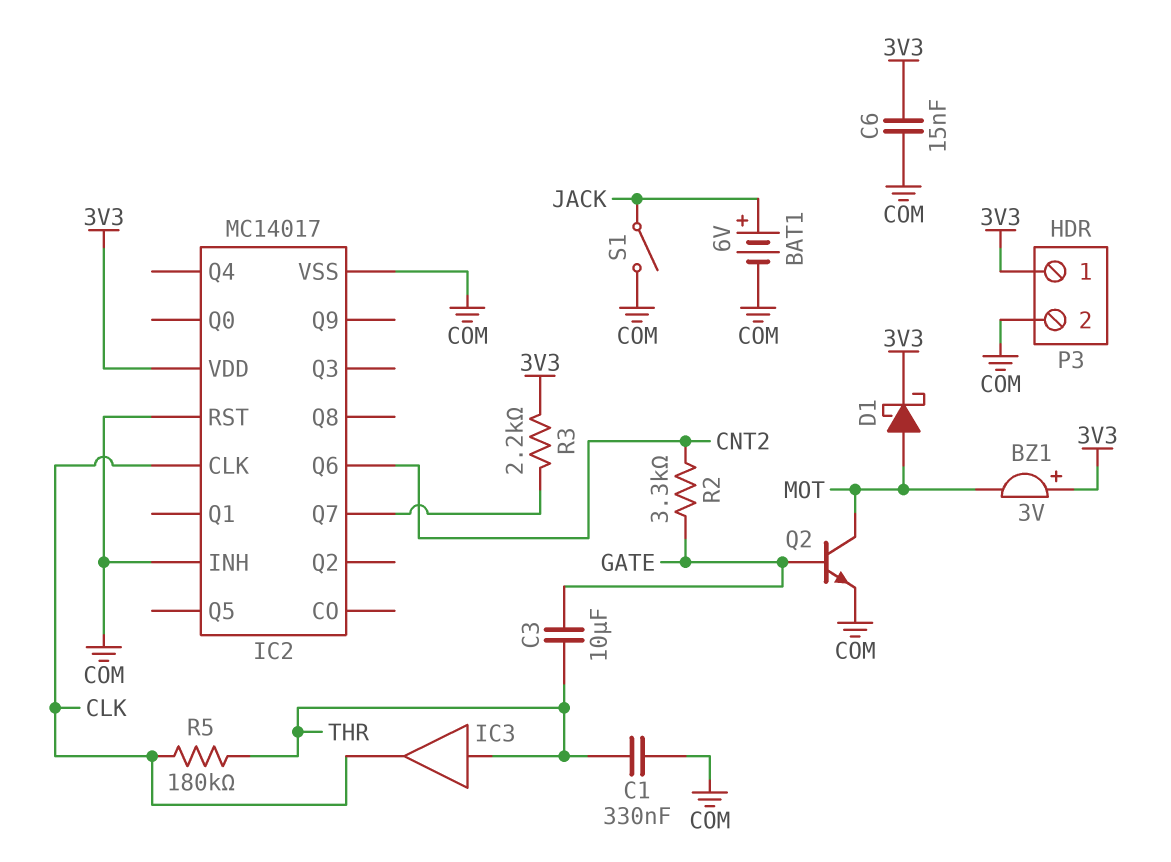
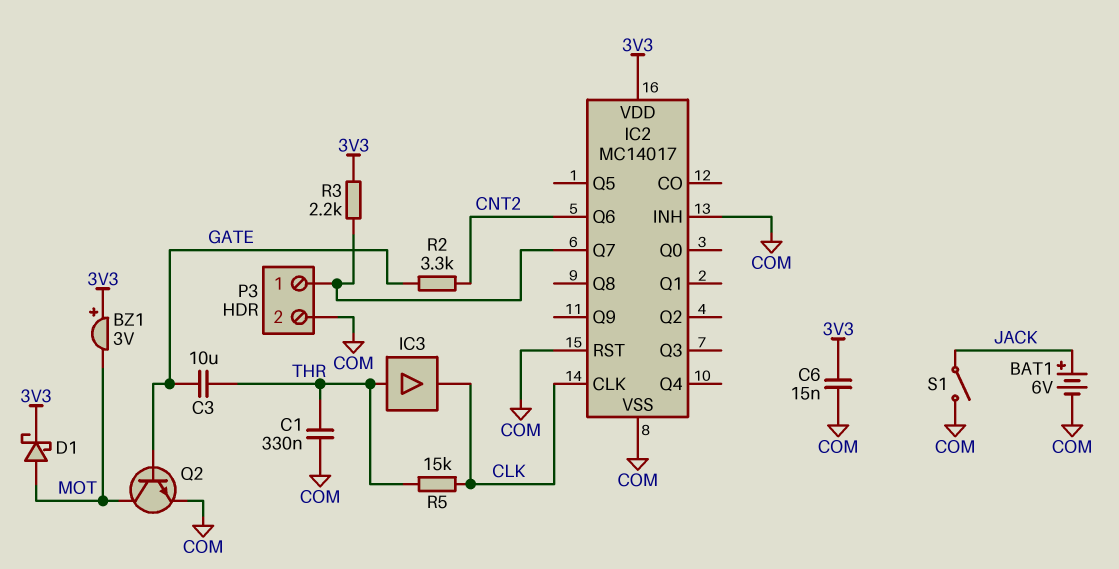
P3 pin 1: 3V3 -> IC2/Q7
R5: 180k (CLK, THR) -> 15k (CLK, THR)

